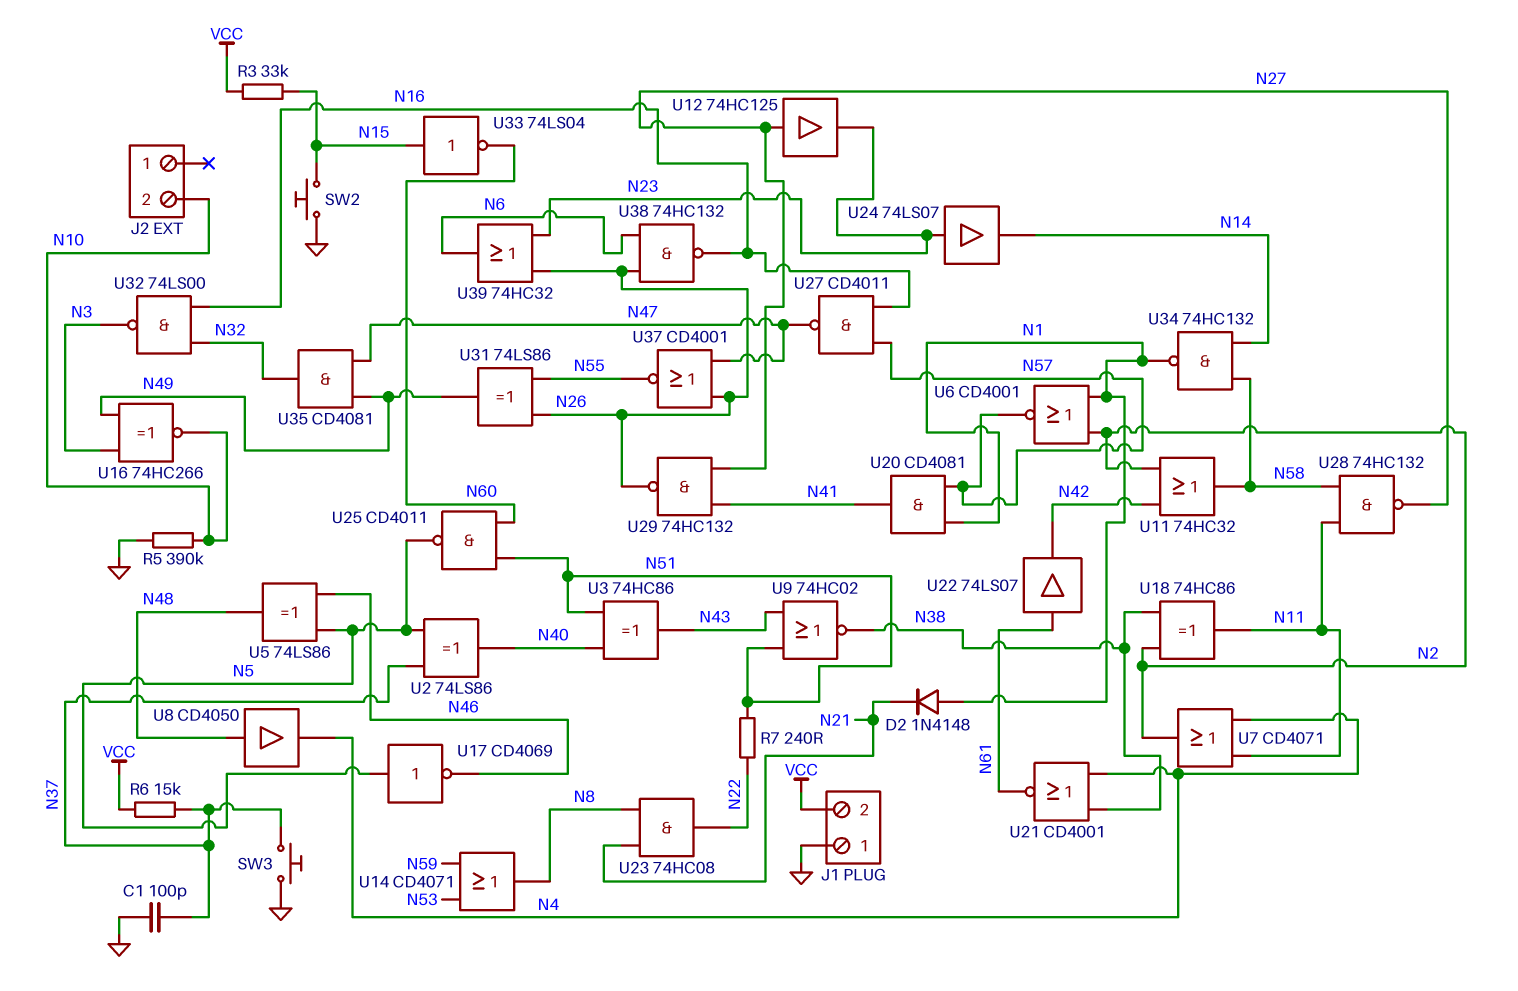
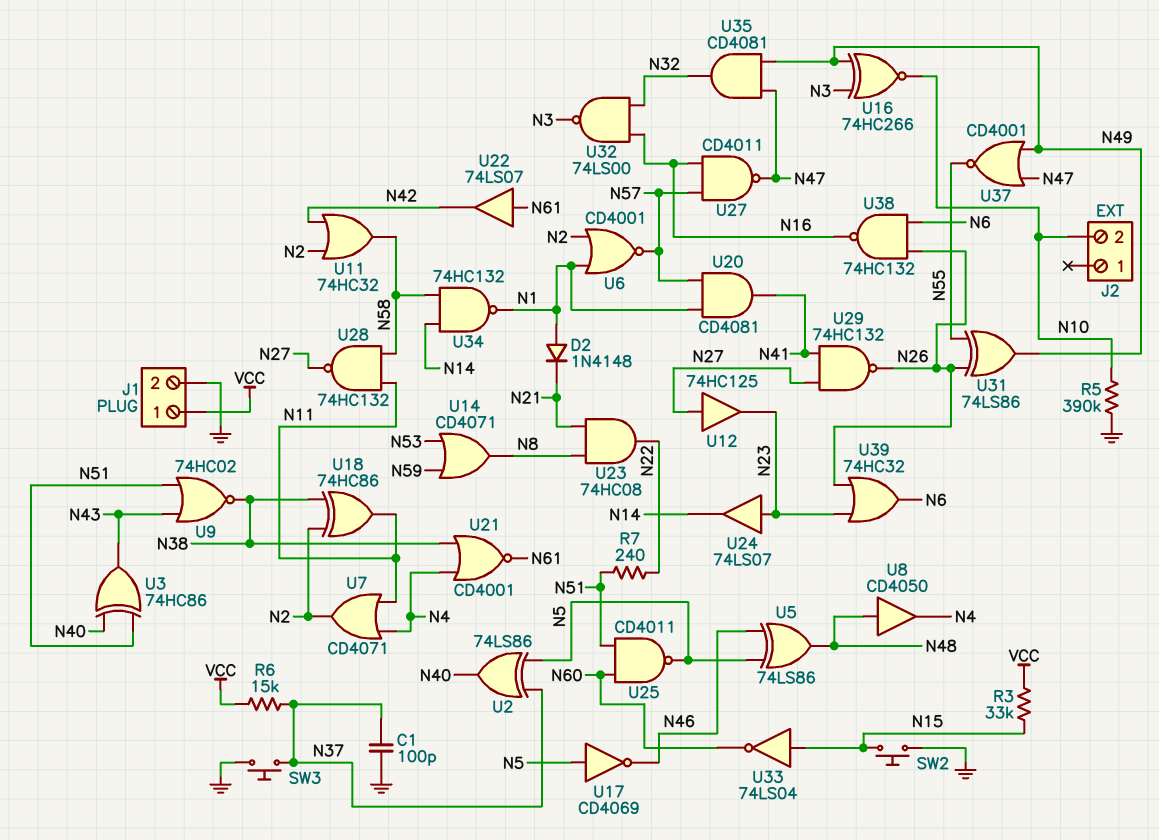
J1 pin 1: GND -> VCC
J1 pin 2: VCC -> GND
U37: NOR CD4001 (in N26, in N47, out N55) -> NOR CD4001 (in N47, in N49, out N55)

